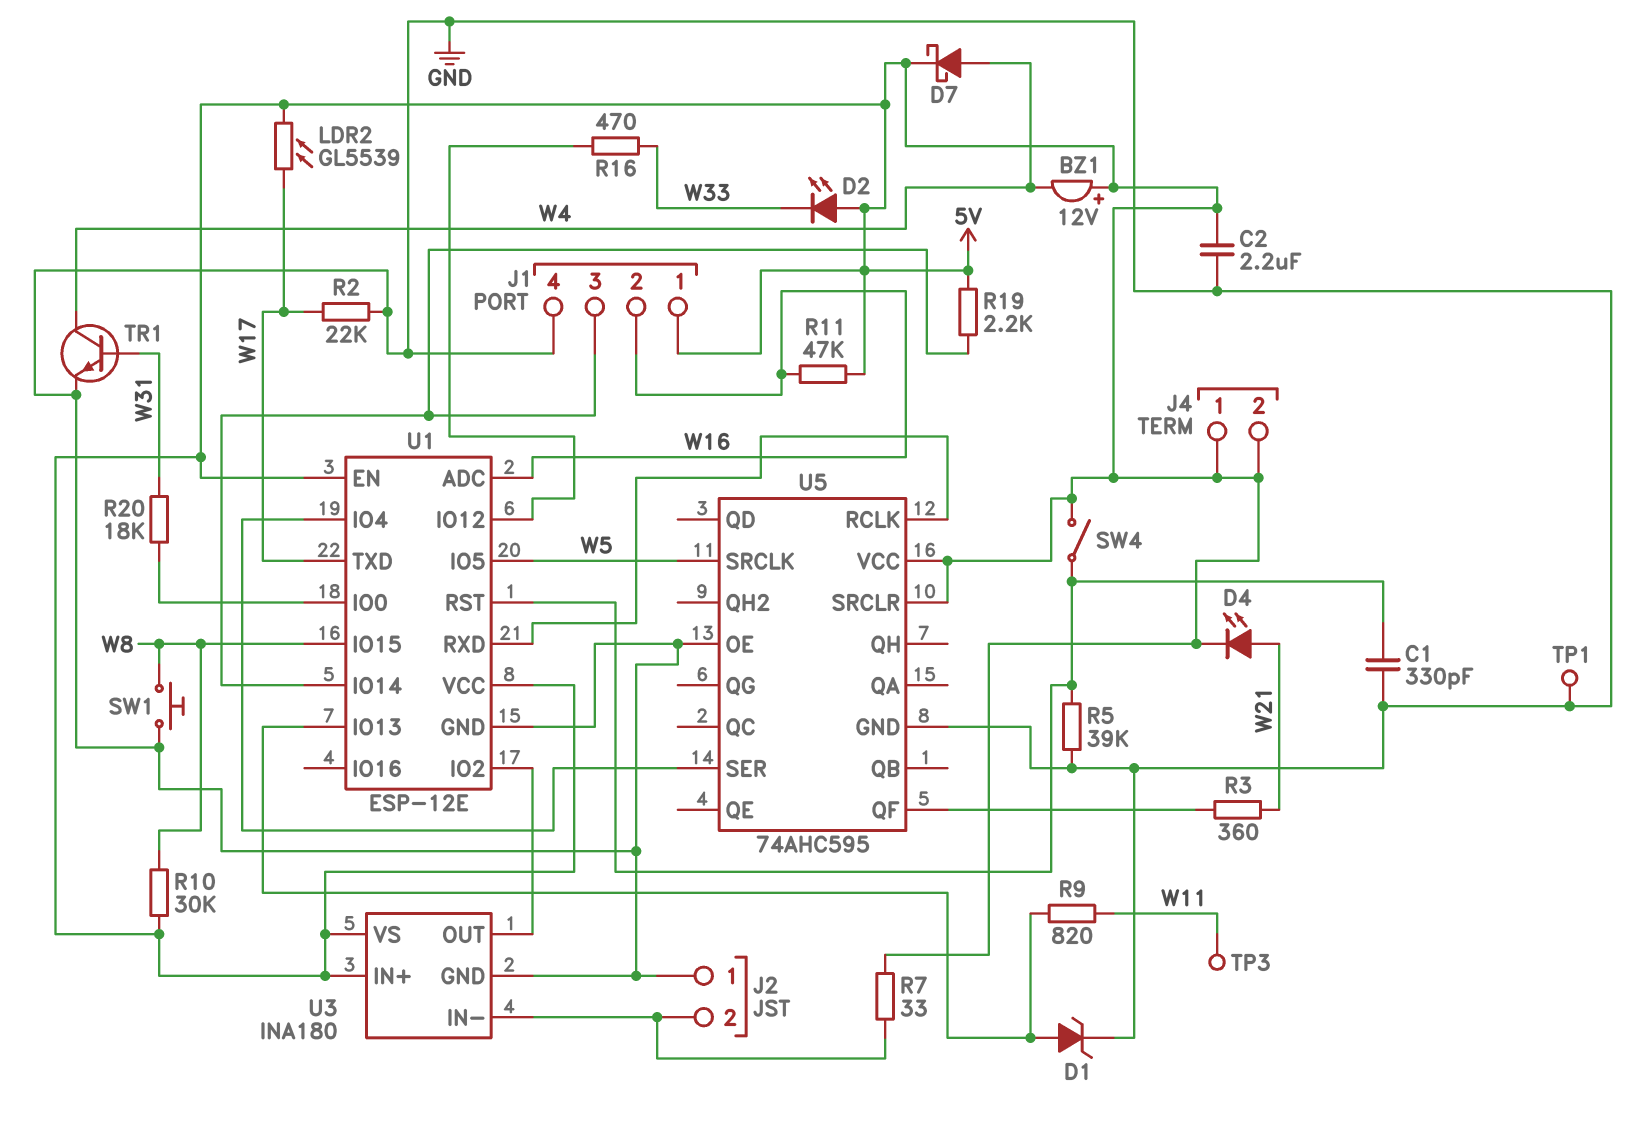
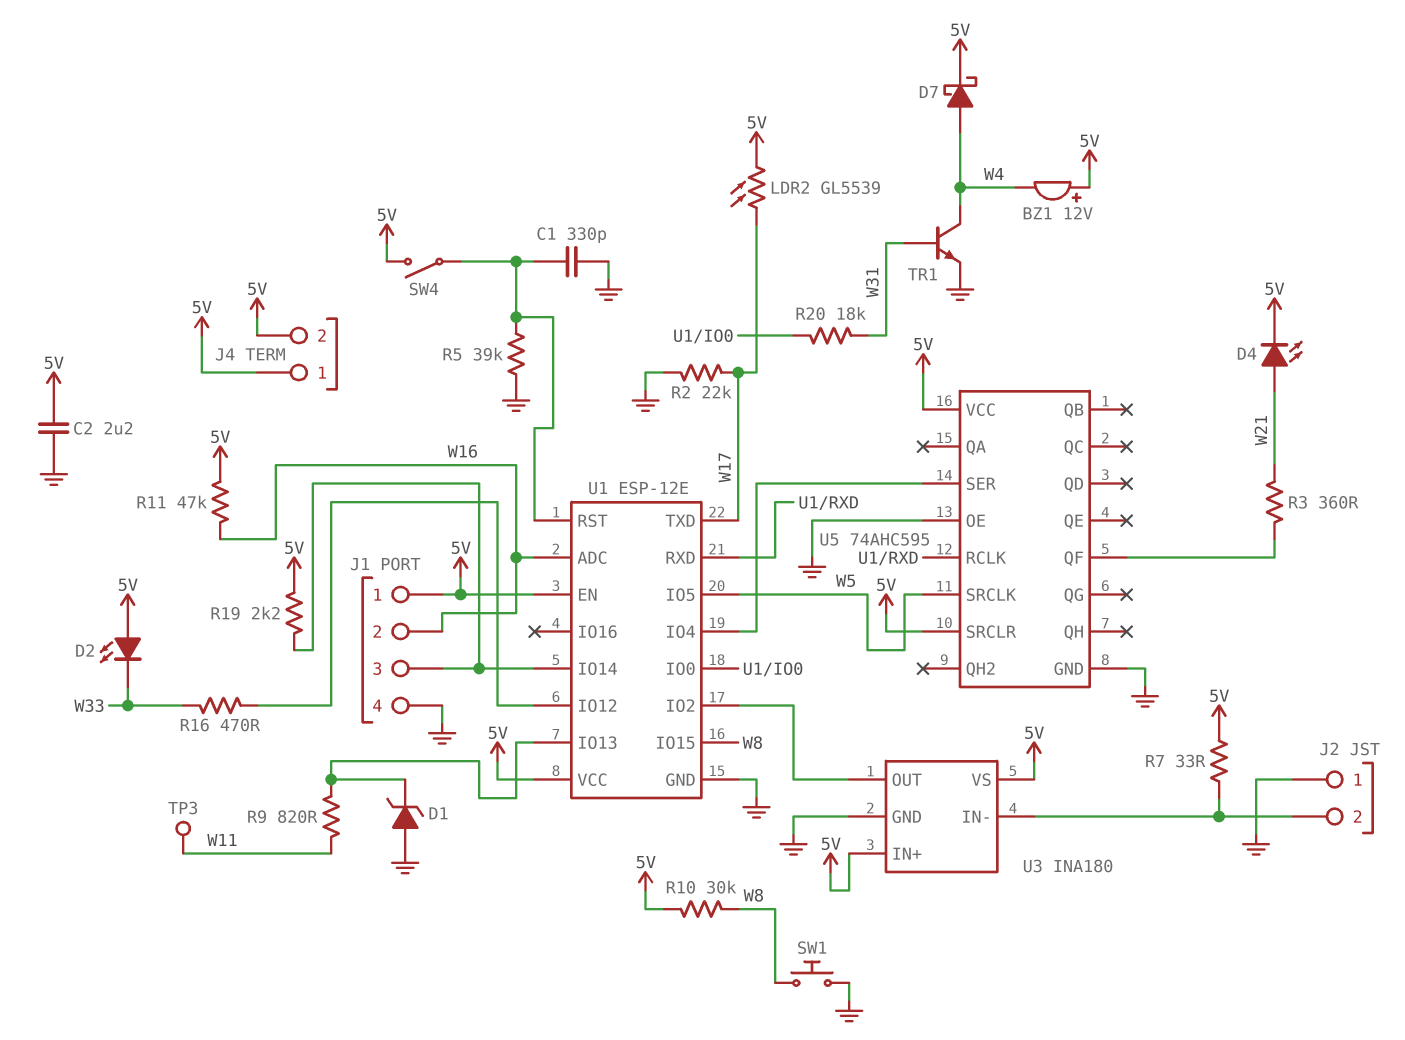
D1: zener (A U1/IO13, K GND) -> zener (A GND, K U1/IO13)
TP1: test point (GND) -> none

